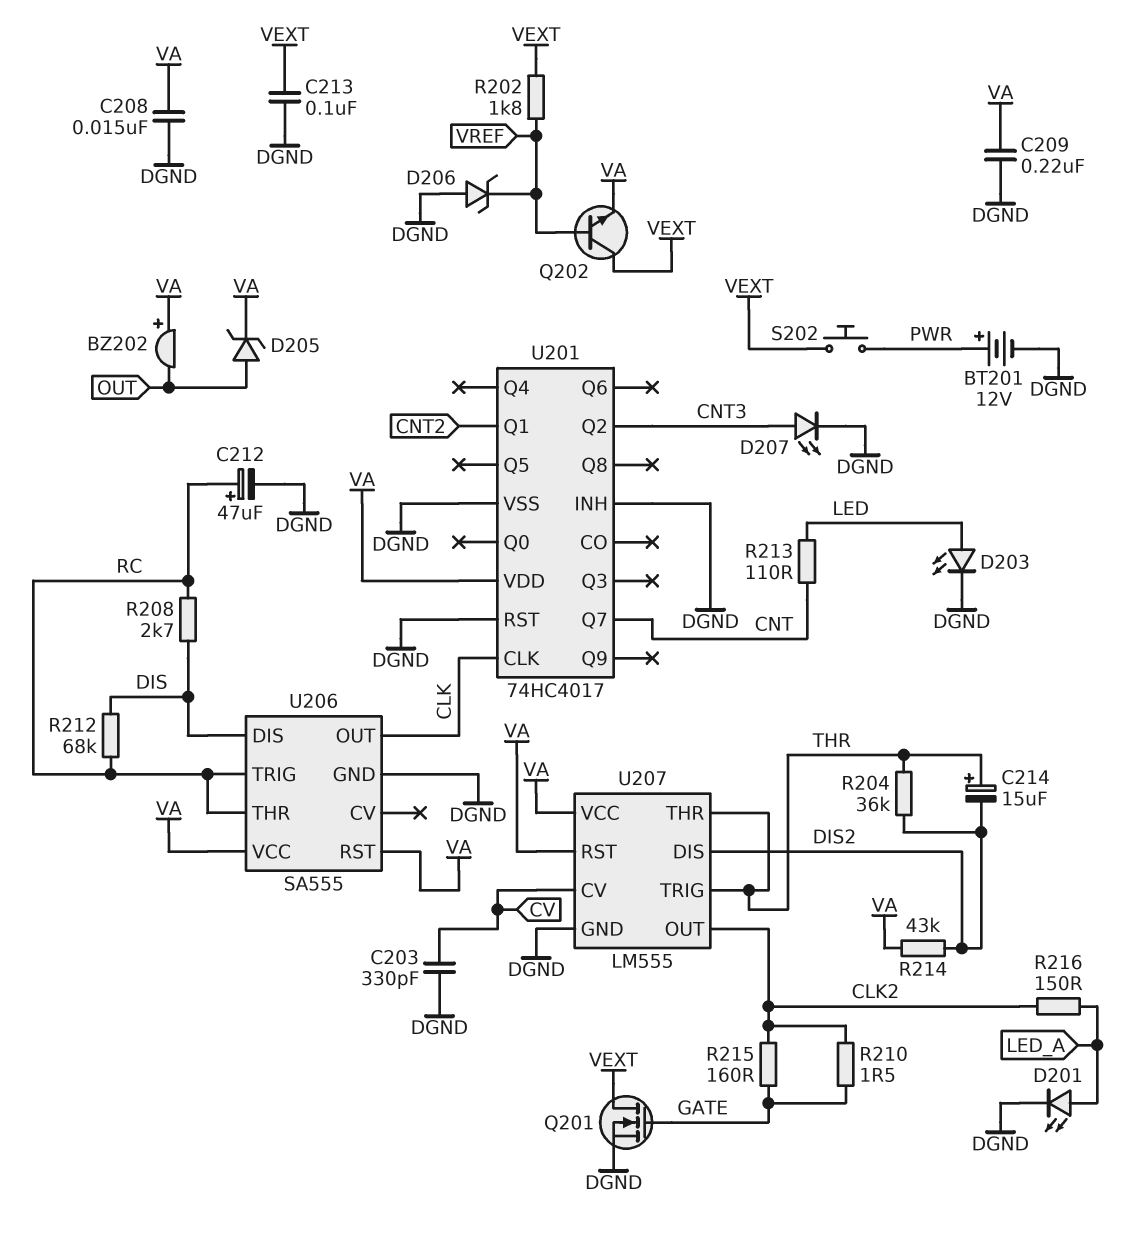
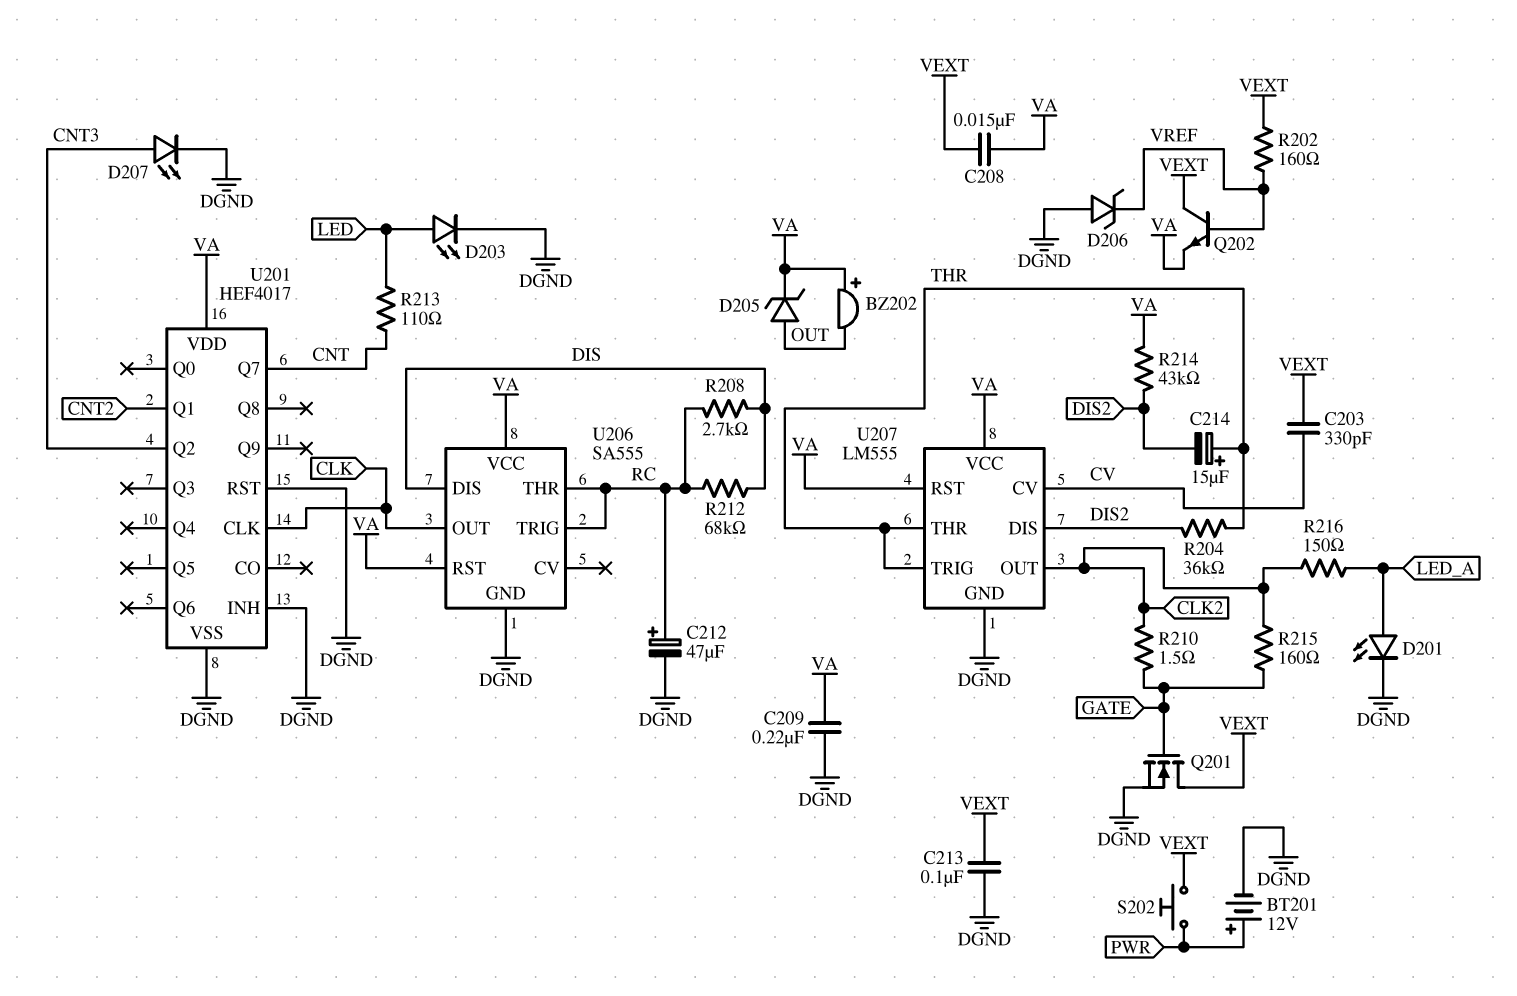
C203: 330pF (CV, DGND) -> 330pF (CV, VEXT)
C208: 15nF (DGND, VA) -> 15nF (VA, VEXT)
R202: 1.8k (VEXT, VREF) -> 160 (VEXT, VREF)
U201: 74HC4017 -> HEF4017

